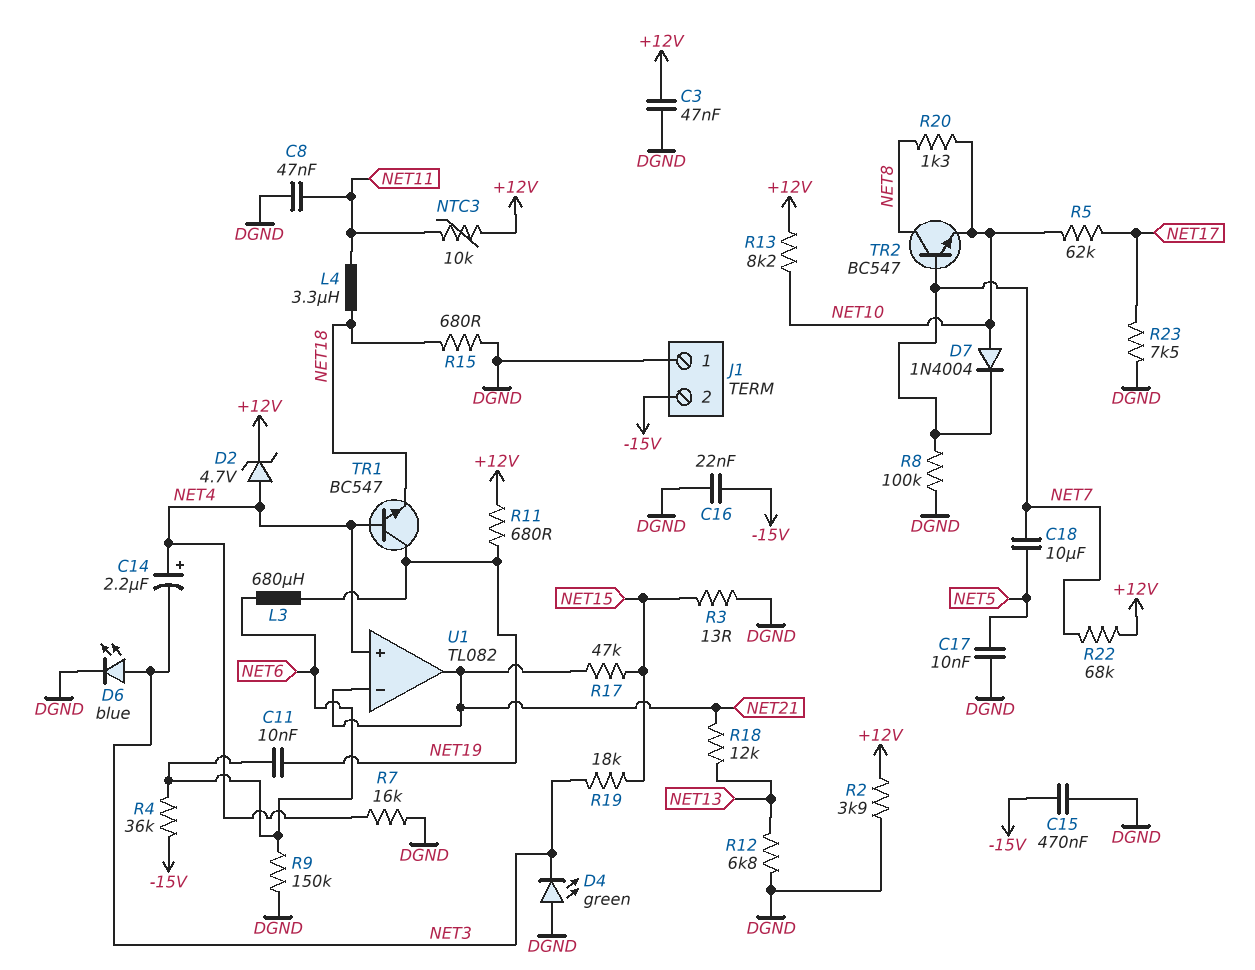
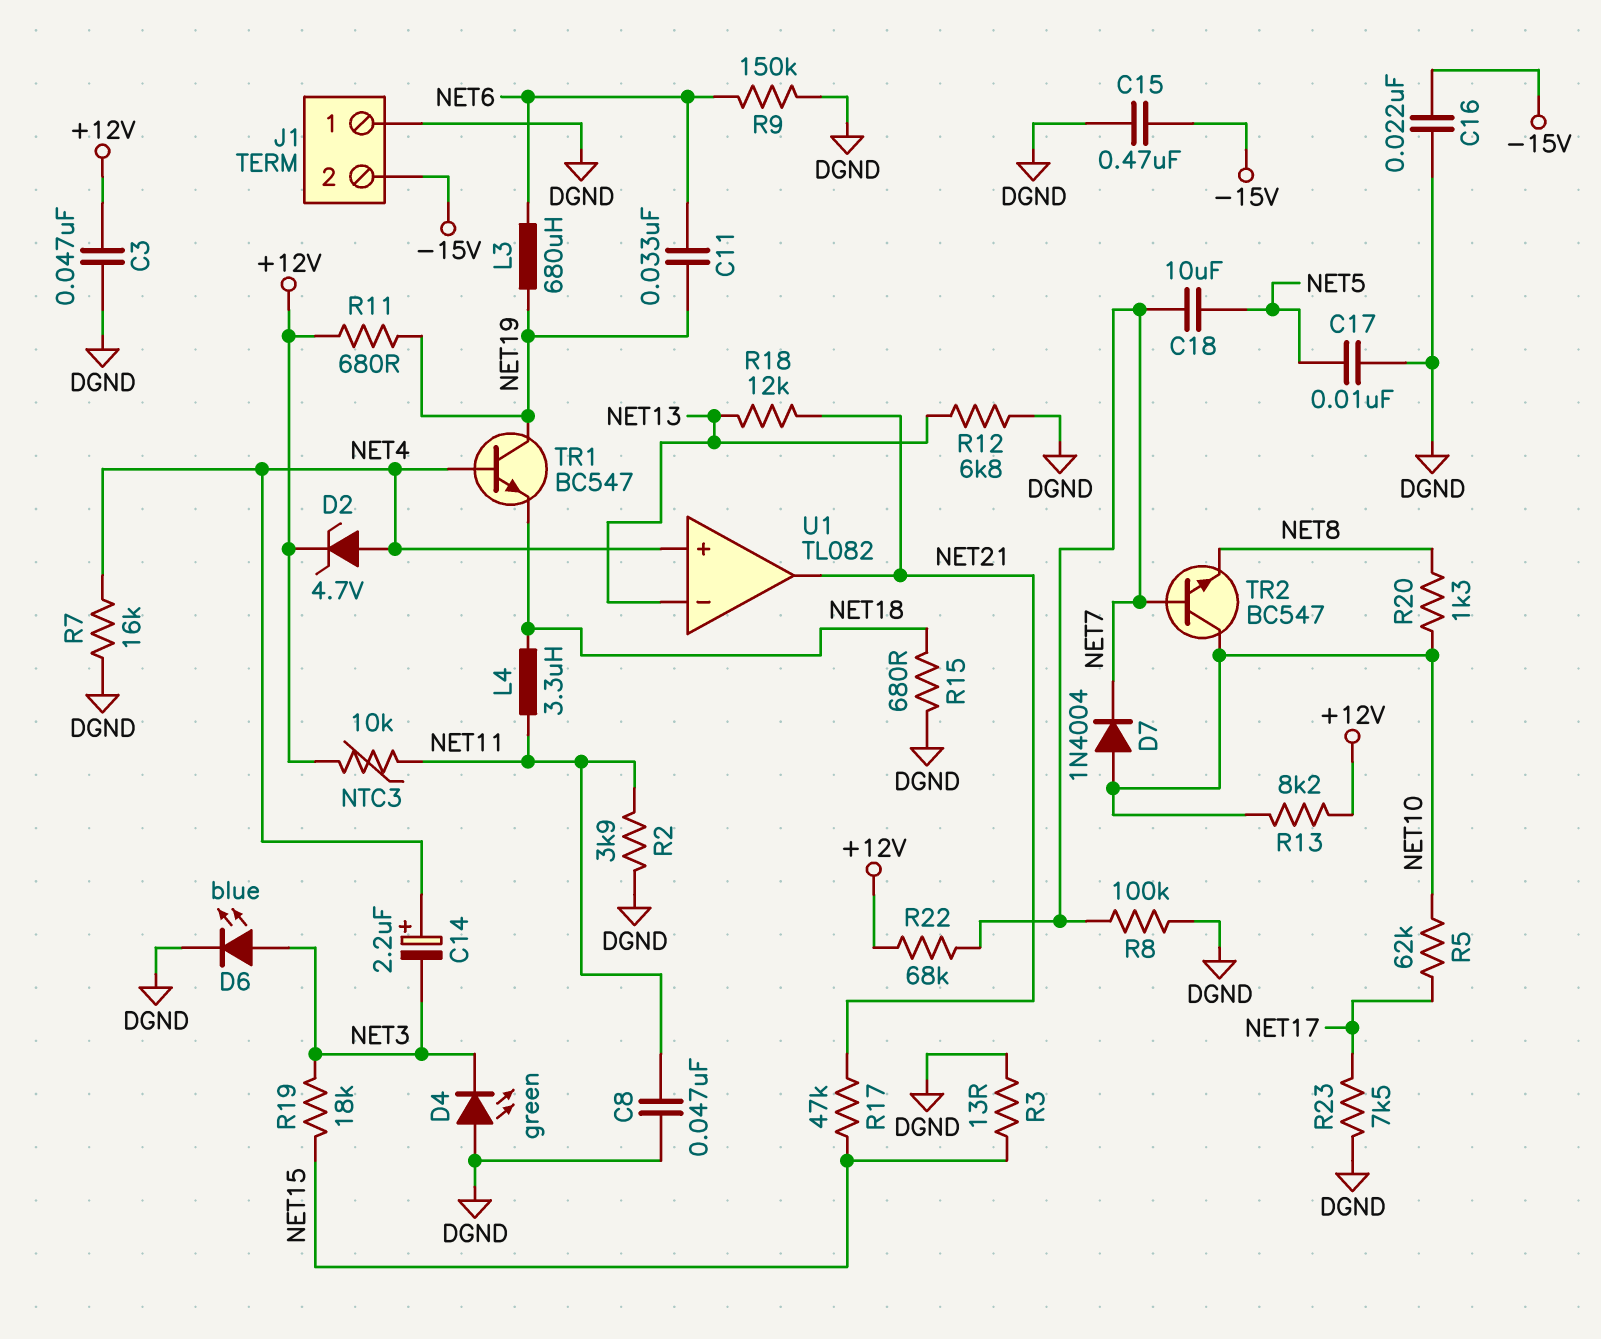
C11: 10nF (NET6, NET19) -> 33nF (NET6, NET19)
R2: 3.9k (+12V, DGND) -> 3.9k (DGND, NET11)
R4: 36k (-15V, NET6) -> none
TR2: NPN BC547 (B NET7, C NET8, E NET10) -> NPN BC547 (B NET7, C NET10, E NET8)
U1 pin in-: NET21 -> NET13

